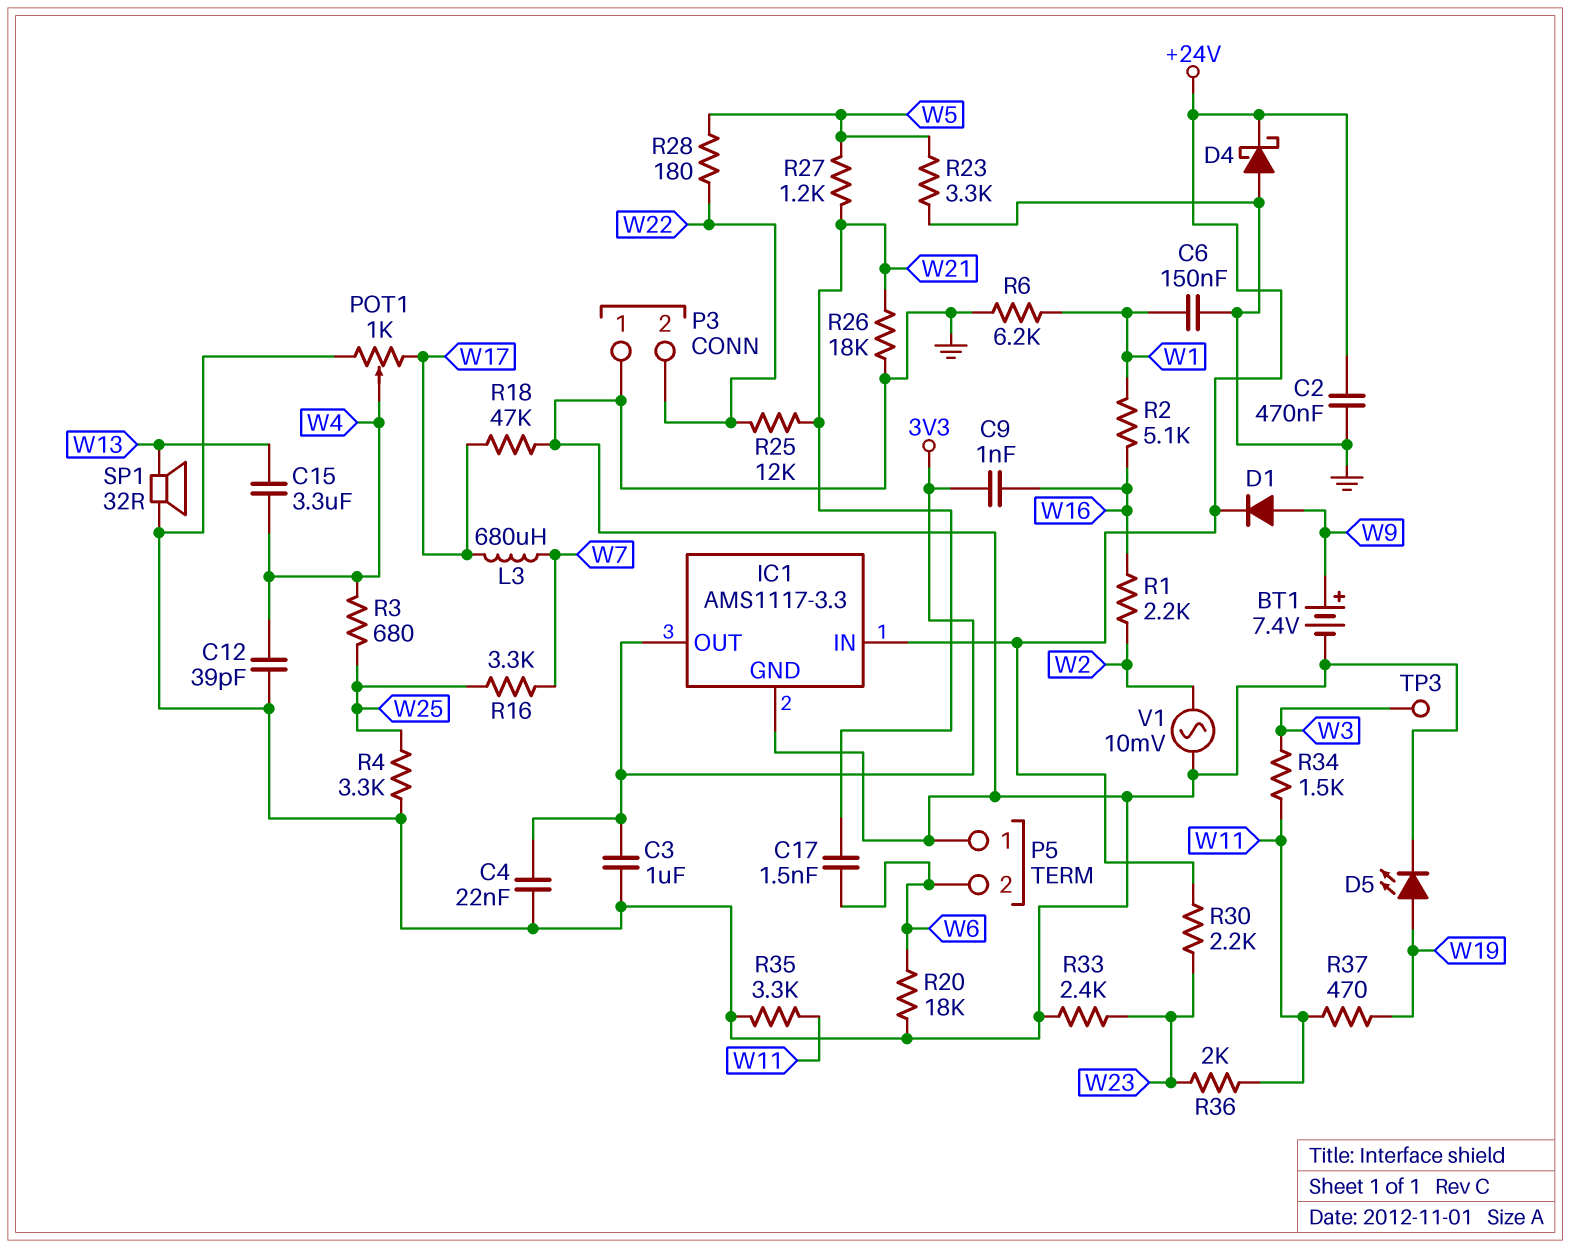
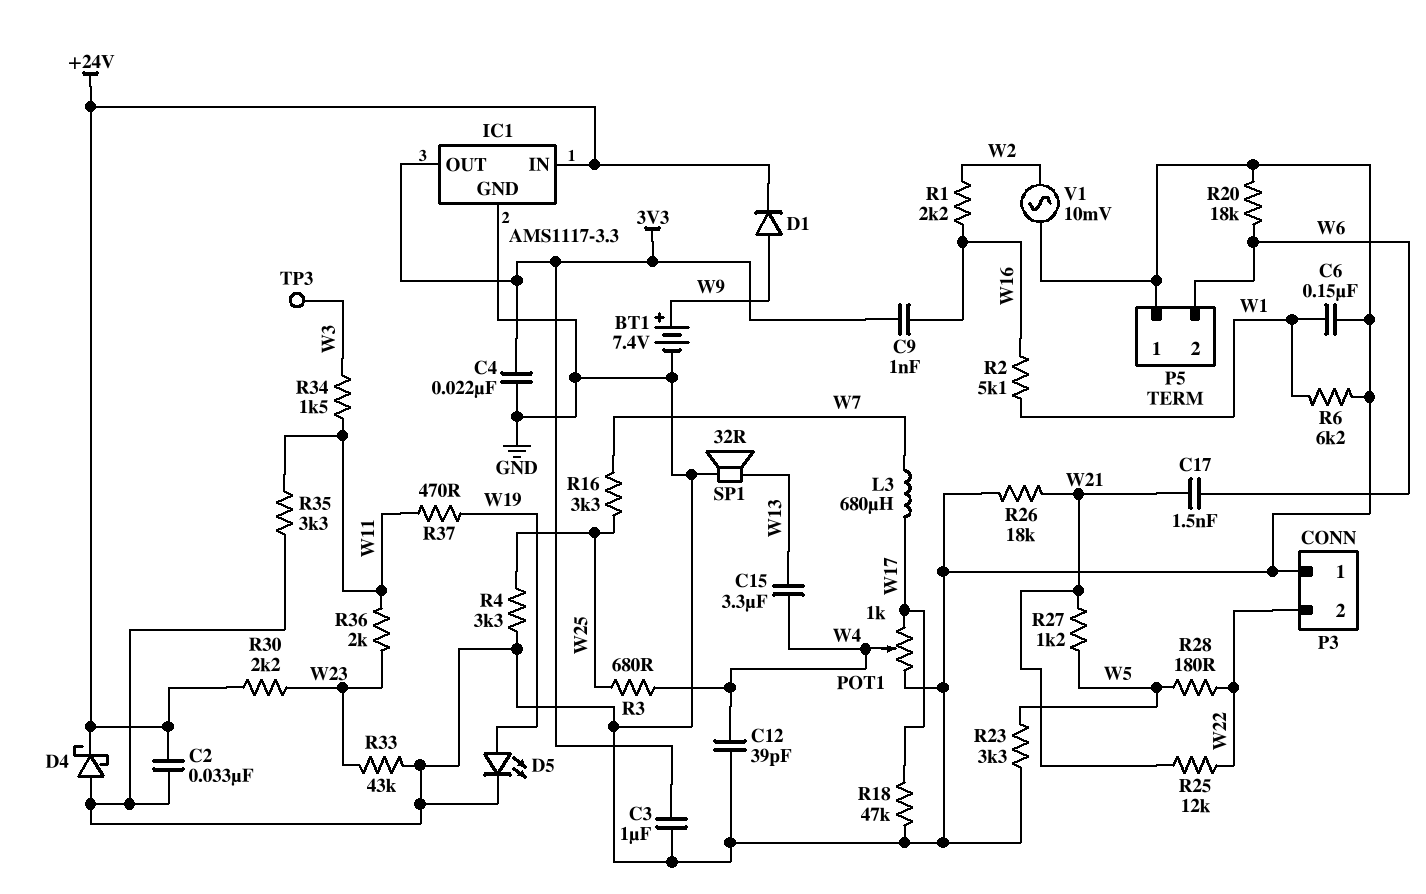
C2: 470nF (+24V, GND) -> 33nF (+24V, GND)
R33: 2.4k (GND, W23) -> 43k (GND, W23)

